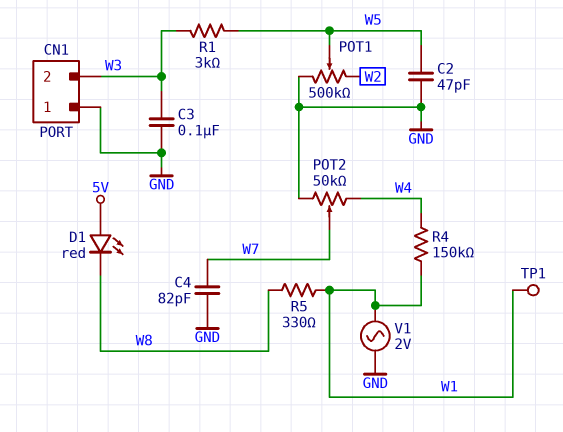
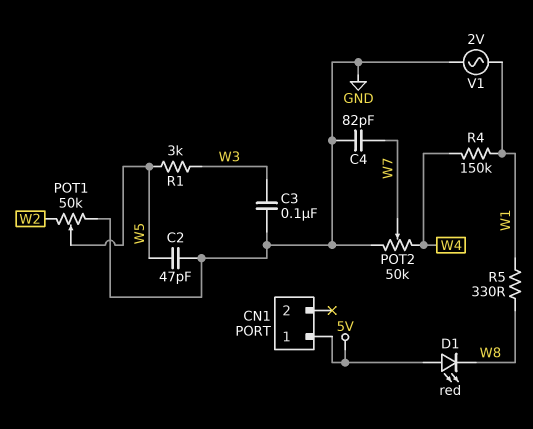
CN1 pin 1: GND -> 5V
CN1 pin 2: W3 -> none
POT1: 500k (GND, W2, wiper W5) -> 50k (GND, W2, wiper W5)
TP1: test point (W1) -> none

